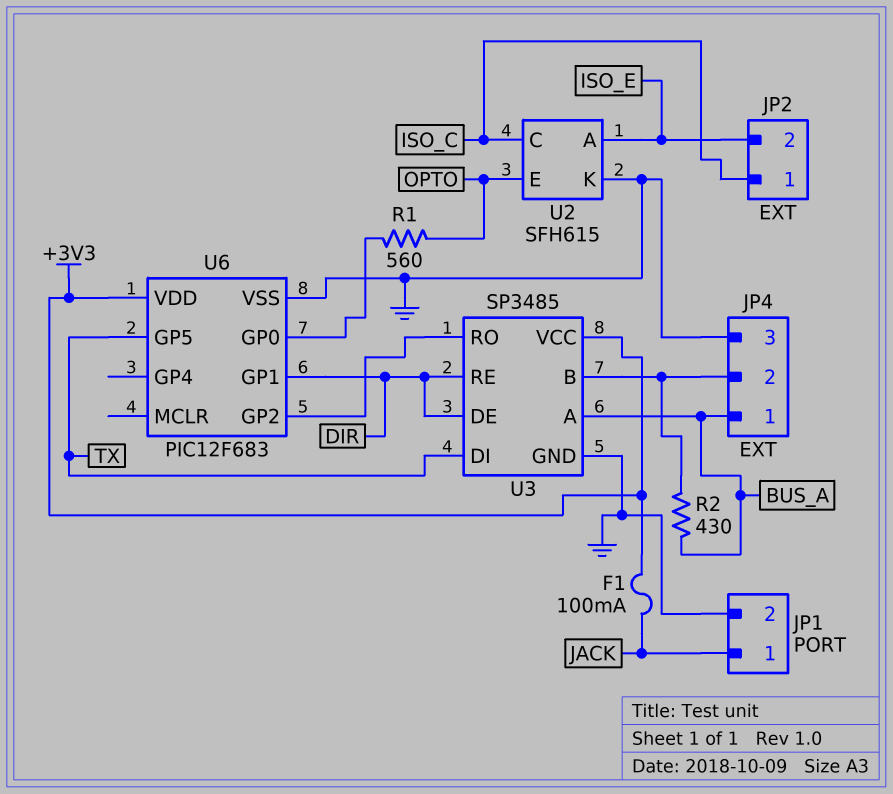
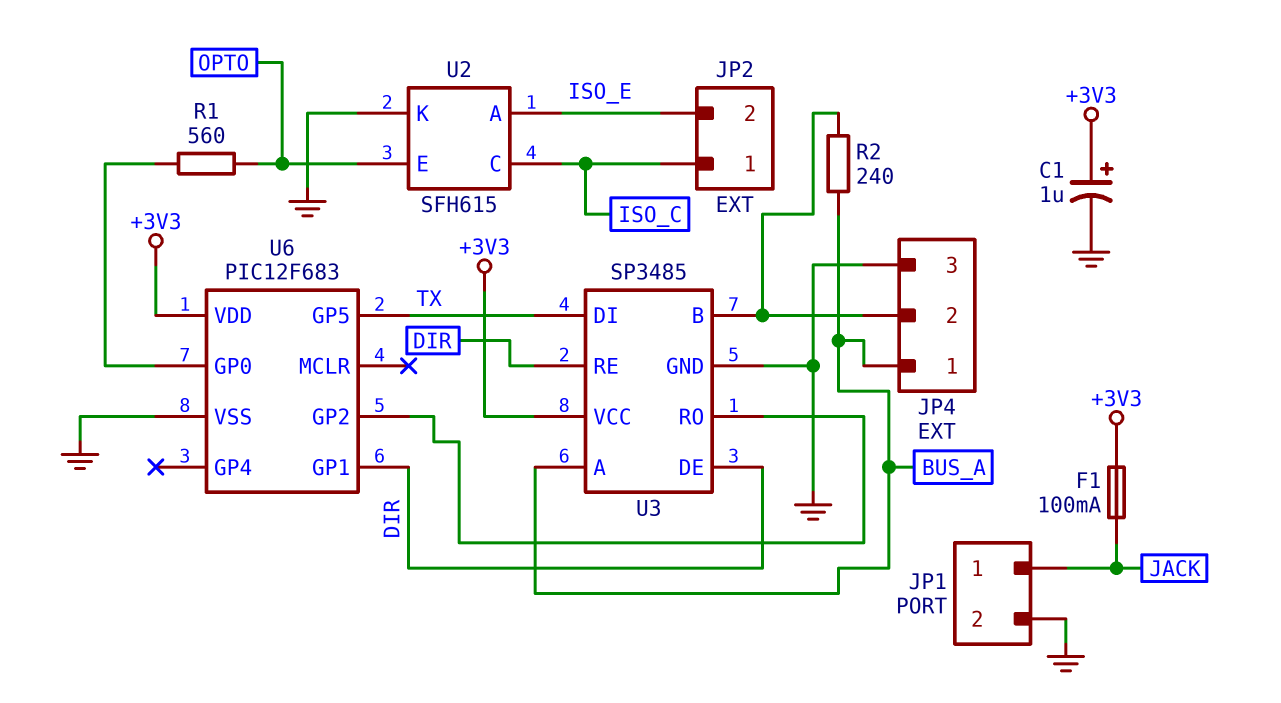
C1: none -> 1uF (plus +3V3, minus GND)
R2: 430 (BUS_A, JP4/2) -> 240 (BUS_A, JP4/2)

